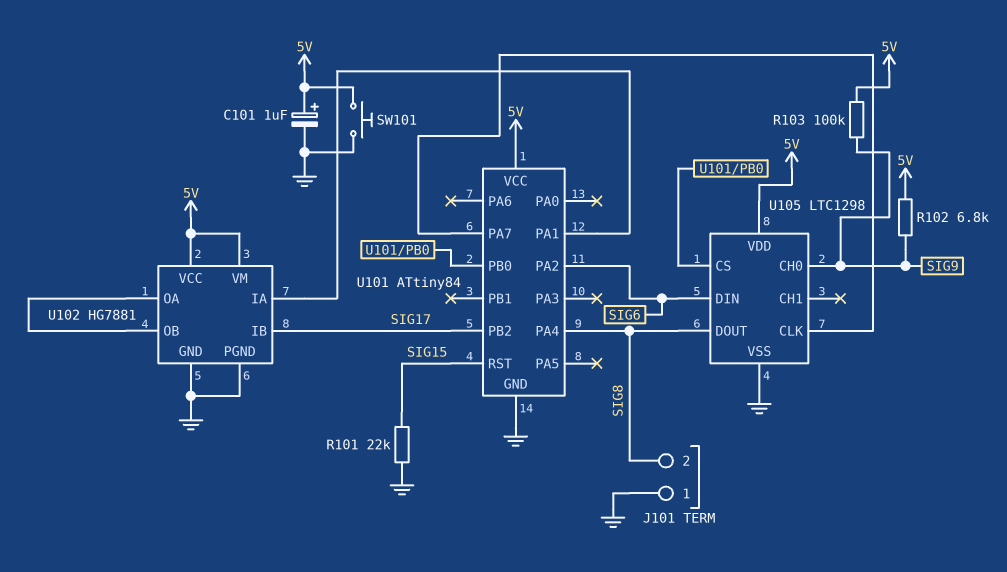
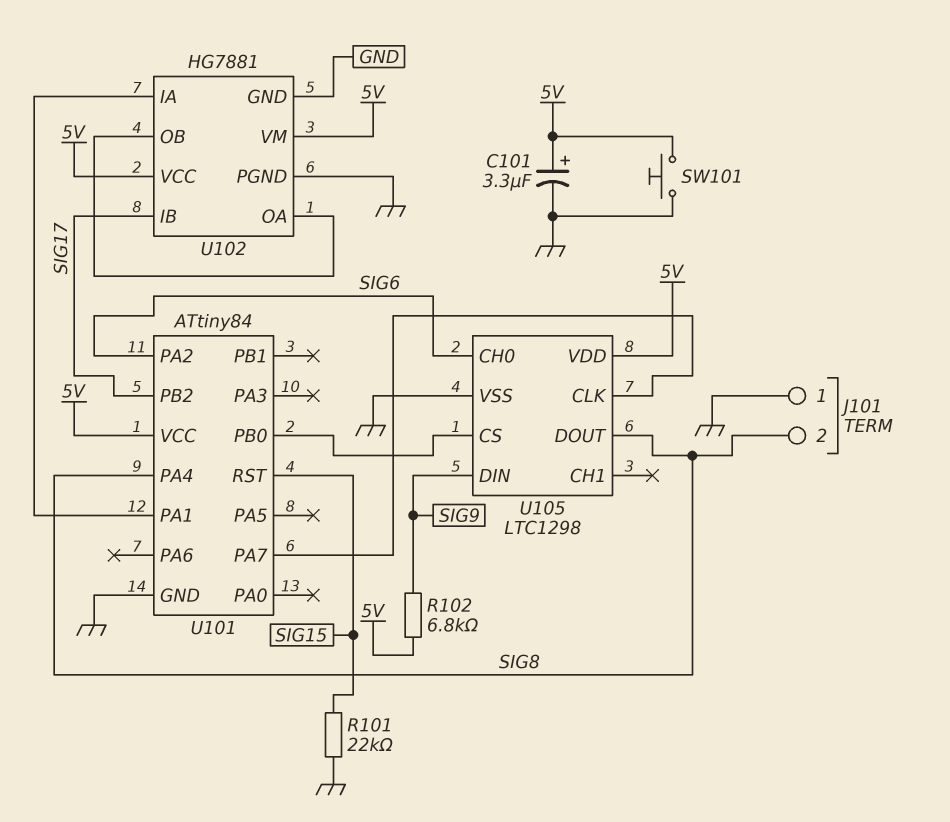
C101: 1uF (plus 5V, minus GND) -> 3.3uF (plus 5V, minus GND)
R103: 100k (5V, SIG9) -> none
U105 pin CH0: SIG9 -> SIG6
U105 pin DIN: SIG6 -> SIG9

